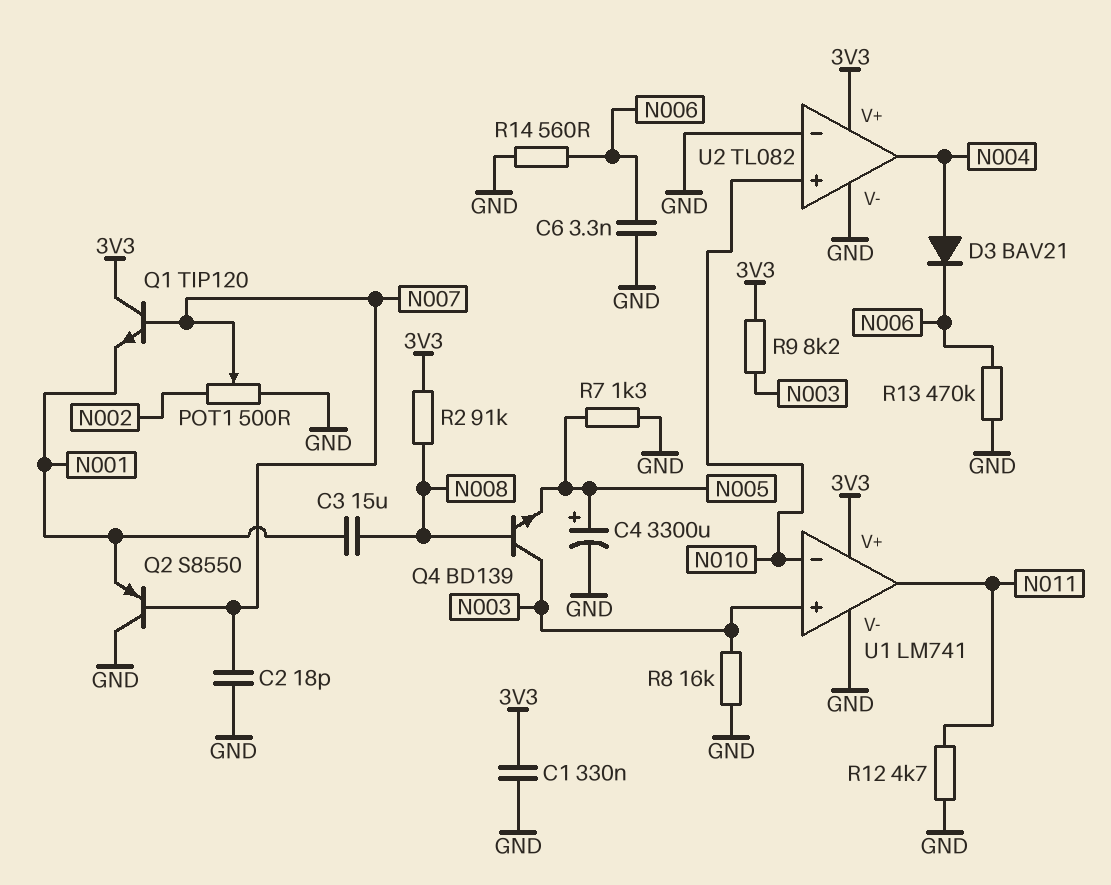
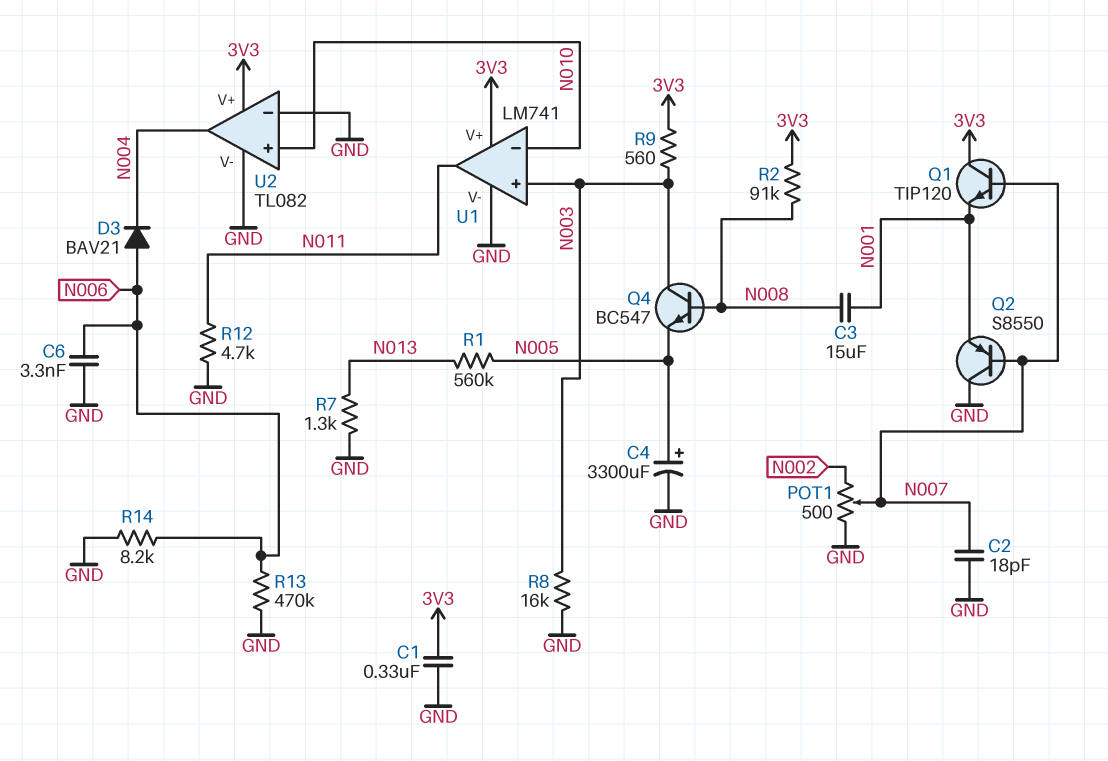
D3: diode BAV21 (A N004, K N006) -> diode BAV21 (A N006, K N004)
Q4: NPN BD139 (B N008, C N003, E N005) -> NPN BC547 (B N008, C N003, E N005)
R1: none -> 560k (N005, N013)
R7: 1.3k (GND, N005) -> 1.3k (GND, N013)
R9: 8.2k (3V3, N003) -> 560 (3V3, N003)
R14: 560 (GND, N006) -> 8.2k (GND, N006)

